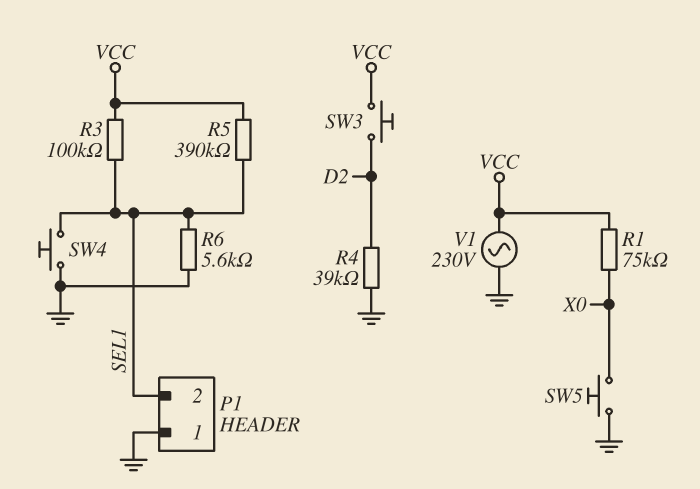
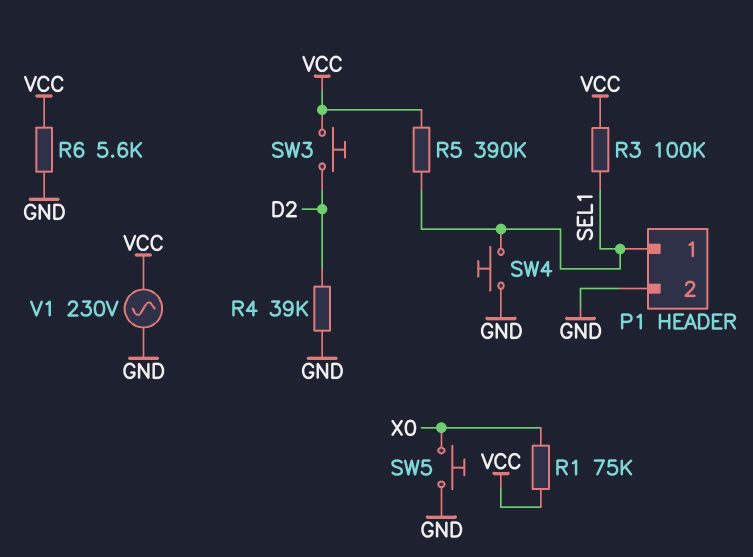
P1 pin 1: GND -> SEL1
P1 pin 2: SEL1 -> GND
R6: 5.6k (GND, SEL1) -> 5.6k (GND, VCC)

